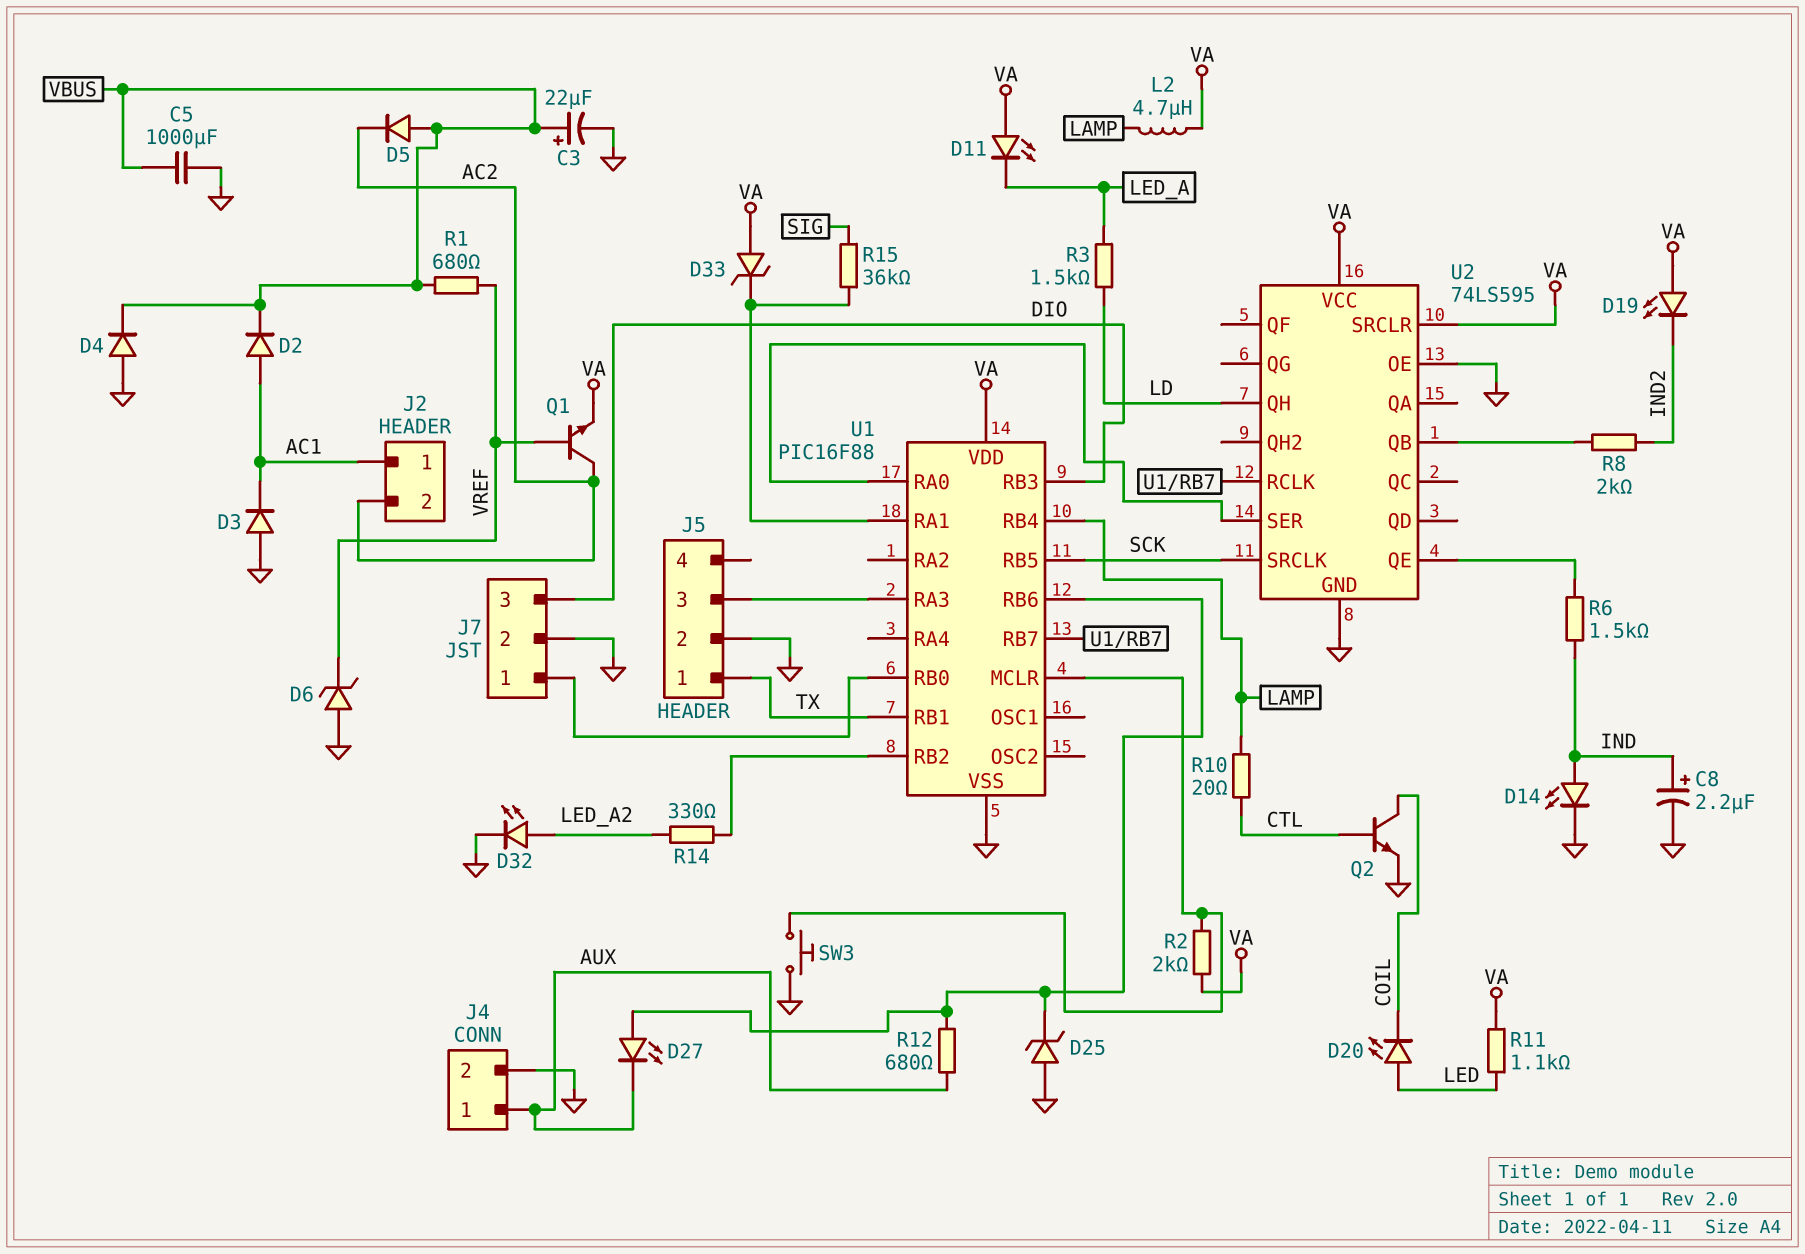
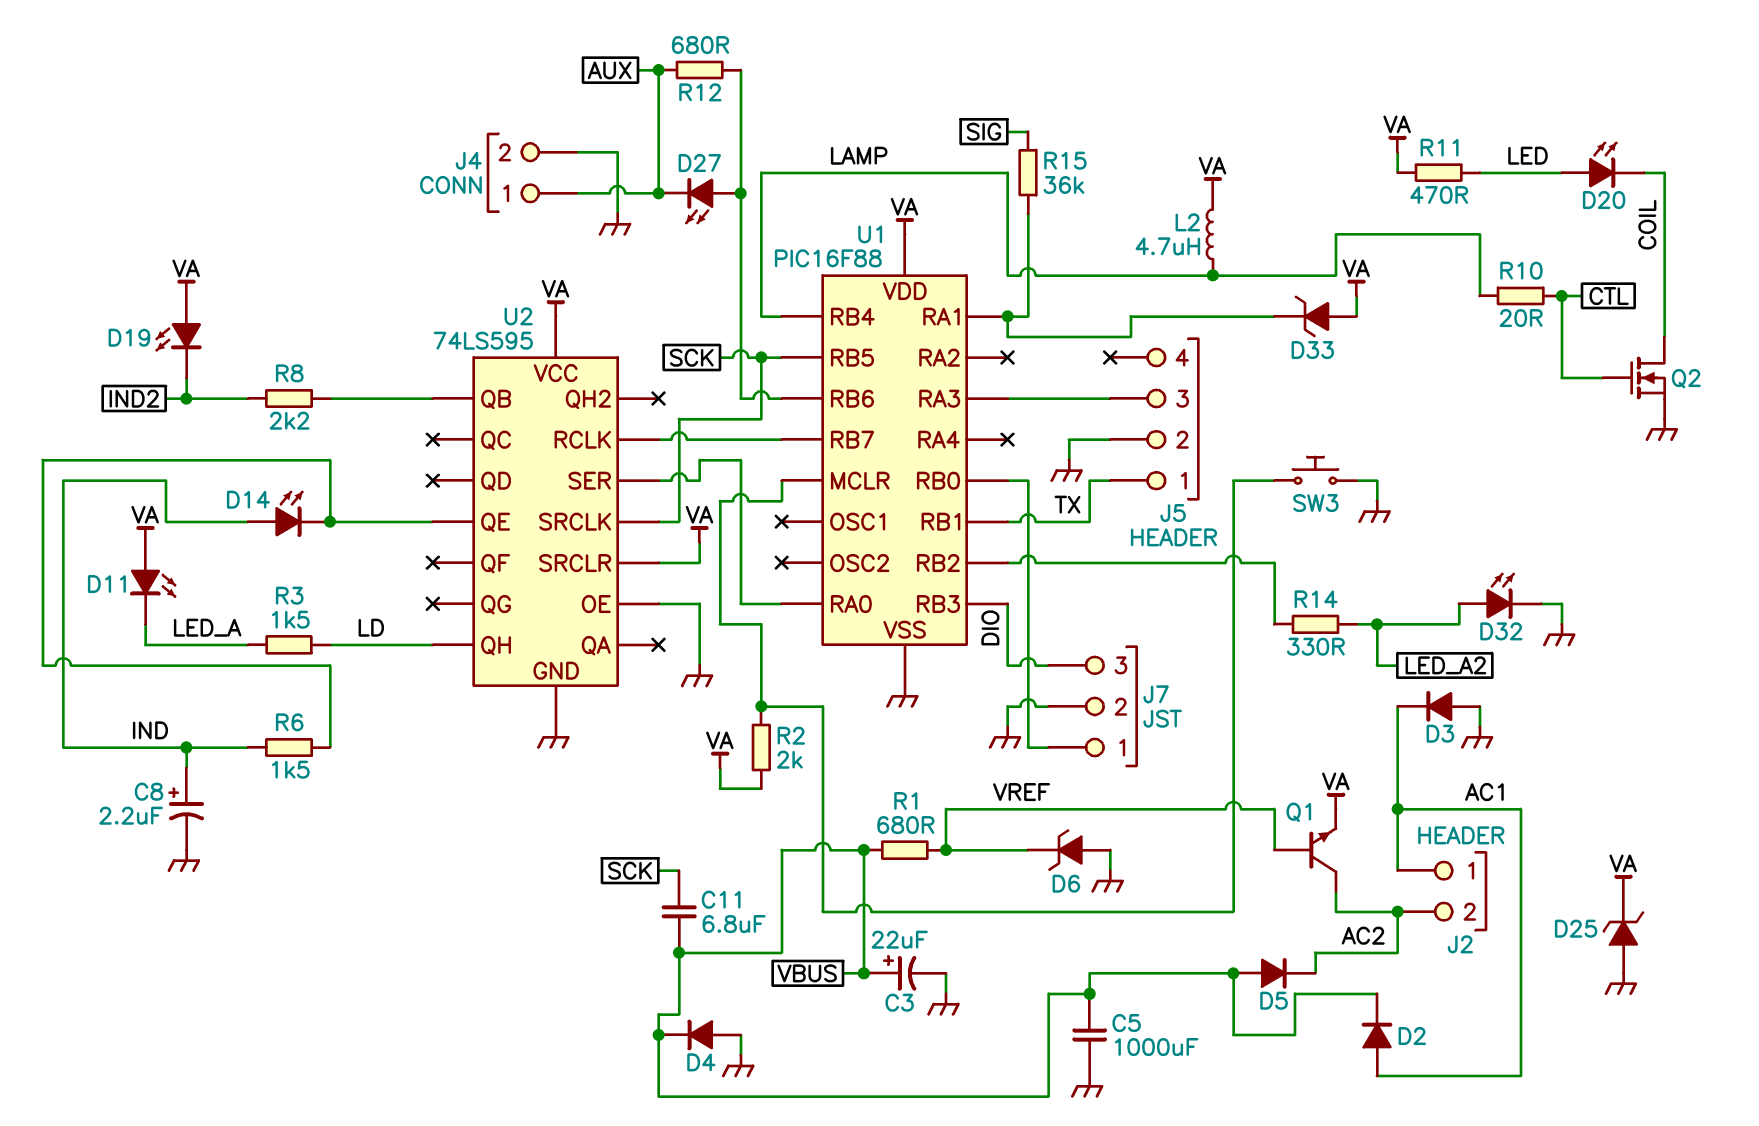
C11: none -> 6.8uF (SCK, VBUS)
D14: LED (A IND, K GND) -> LED (A IND, K U2/QE)
D25: zener (A GND, K U1/RB6) -> zener (A GND, K VA)
Q2: NPN (B CTL, C COIL, E GND) -> NMOS (G CTL, D COIL, S GND)
R8: 2k (IND2, U2/QB) -> 2.2k (IND2, U2/QB)
R11: 1.1k (LED, VA) -> 470 (LED, VA)

